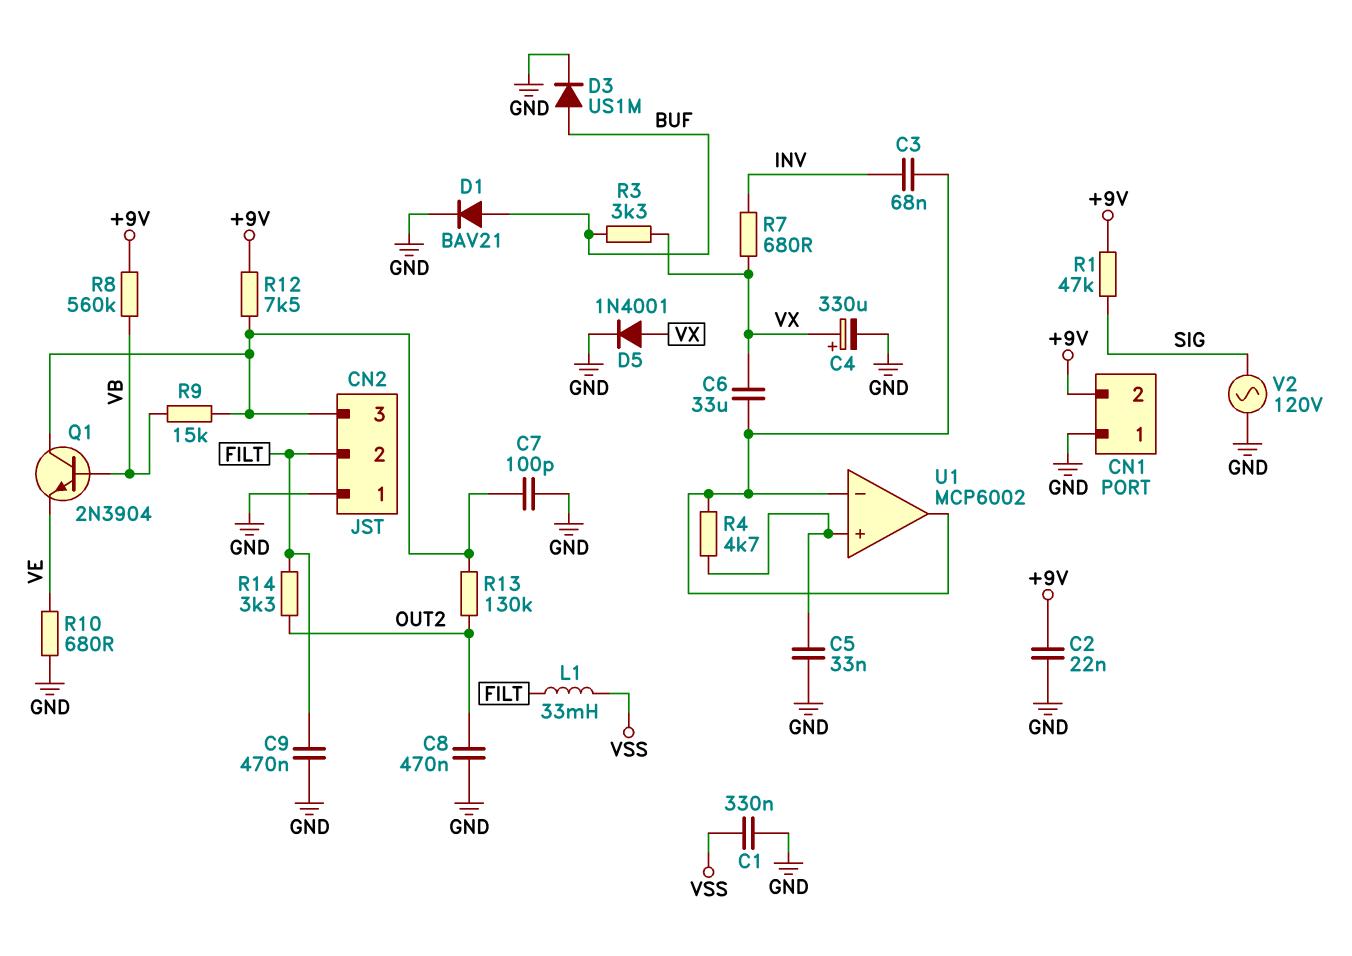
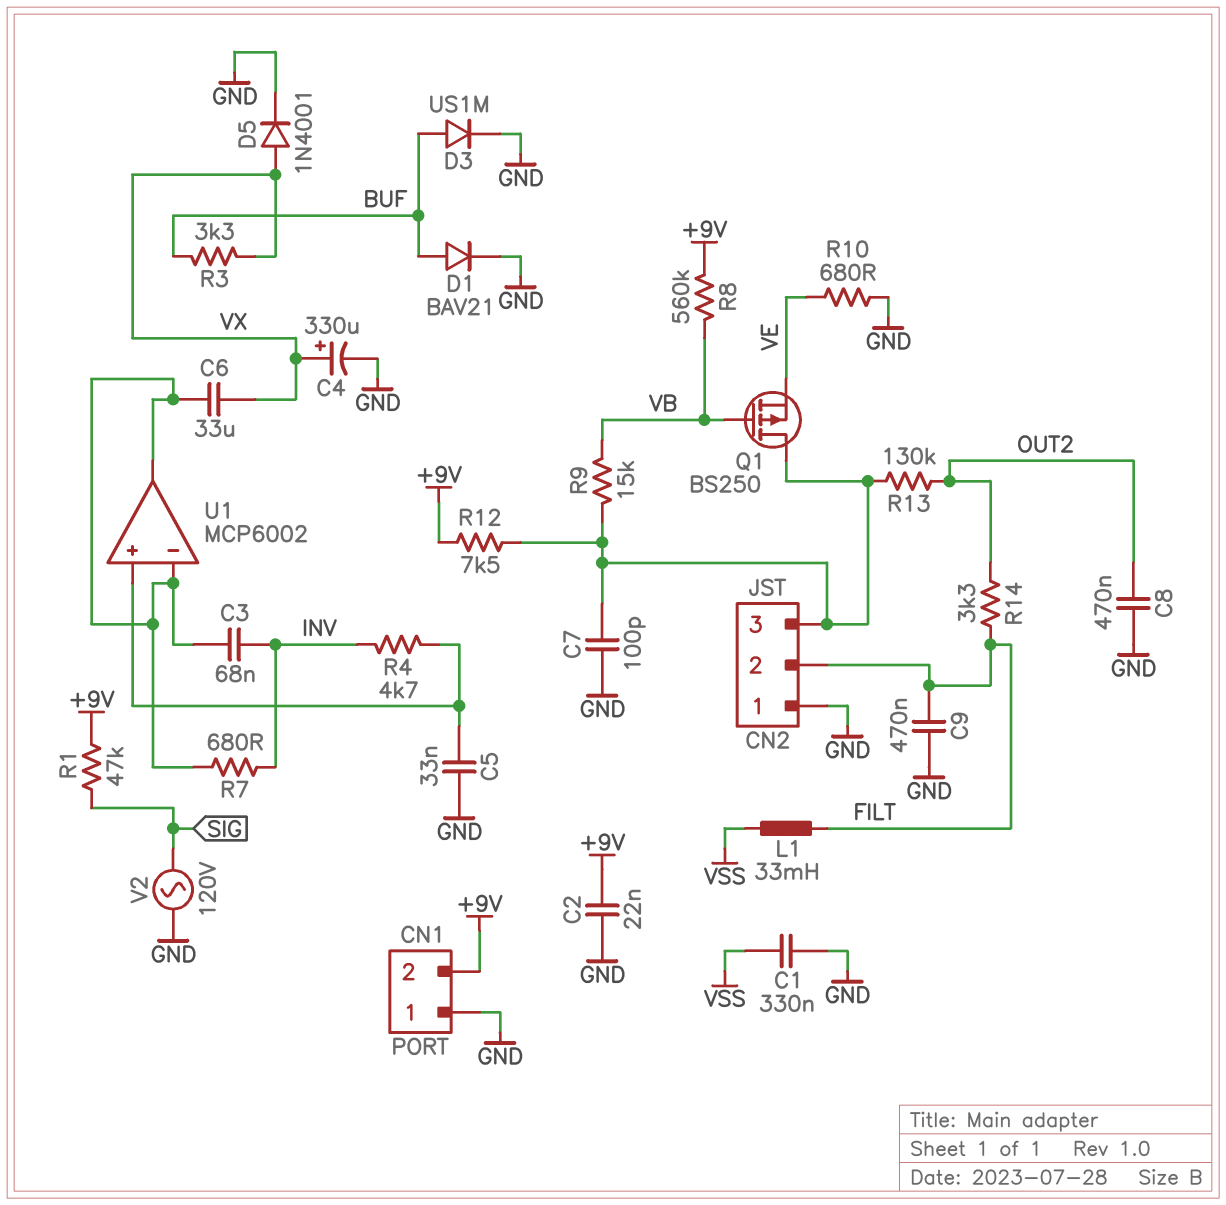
Q1: NPN 2N3904 (B VB, C CN2/3, E VE) -> PMOS BS250 (G VB, D CN2/3, S VE)
R4: 4.7k (U1/in+, U1/in-) -> 4.7k (INV, U1/in+)
R7: 680 (INV, VX) -> 680 (INV, U1/in-)

